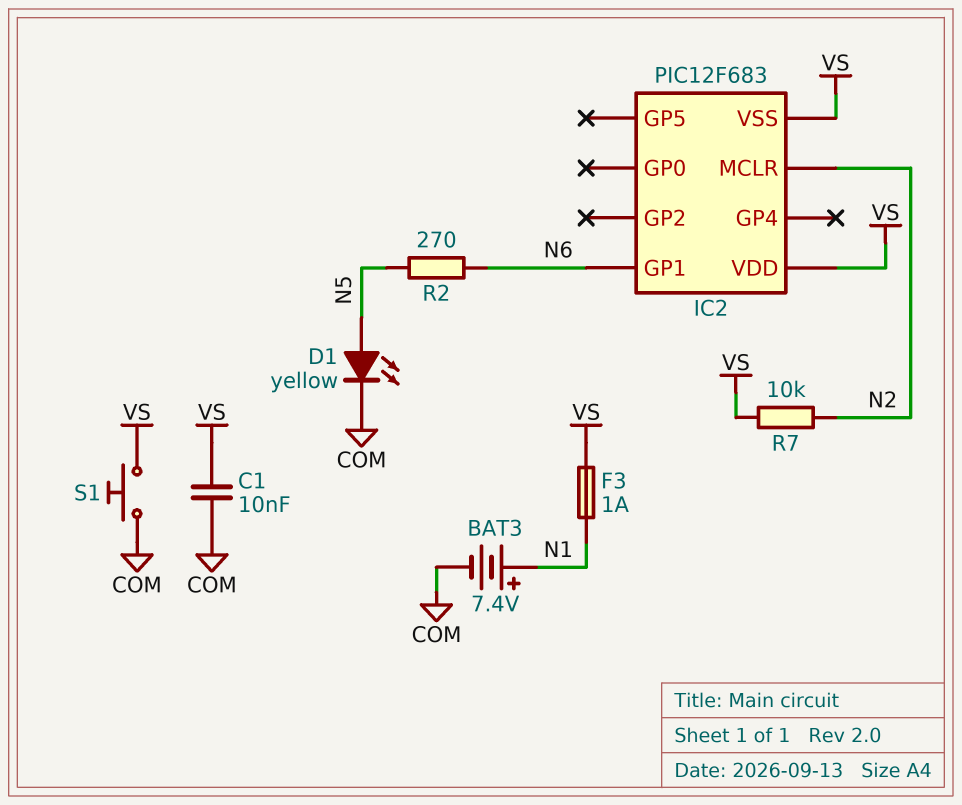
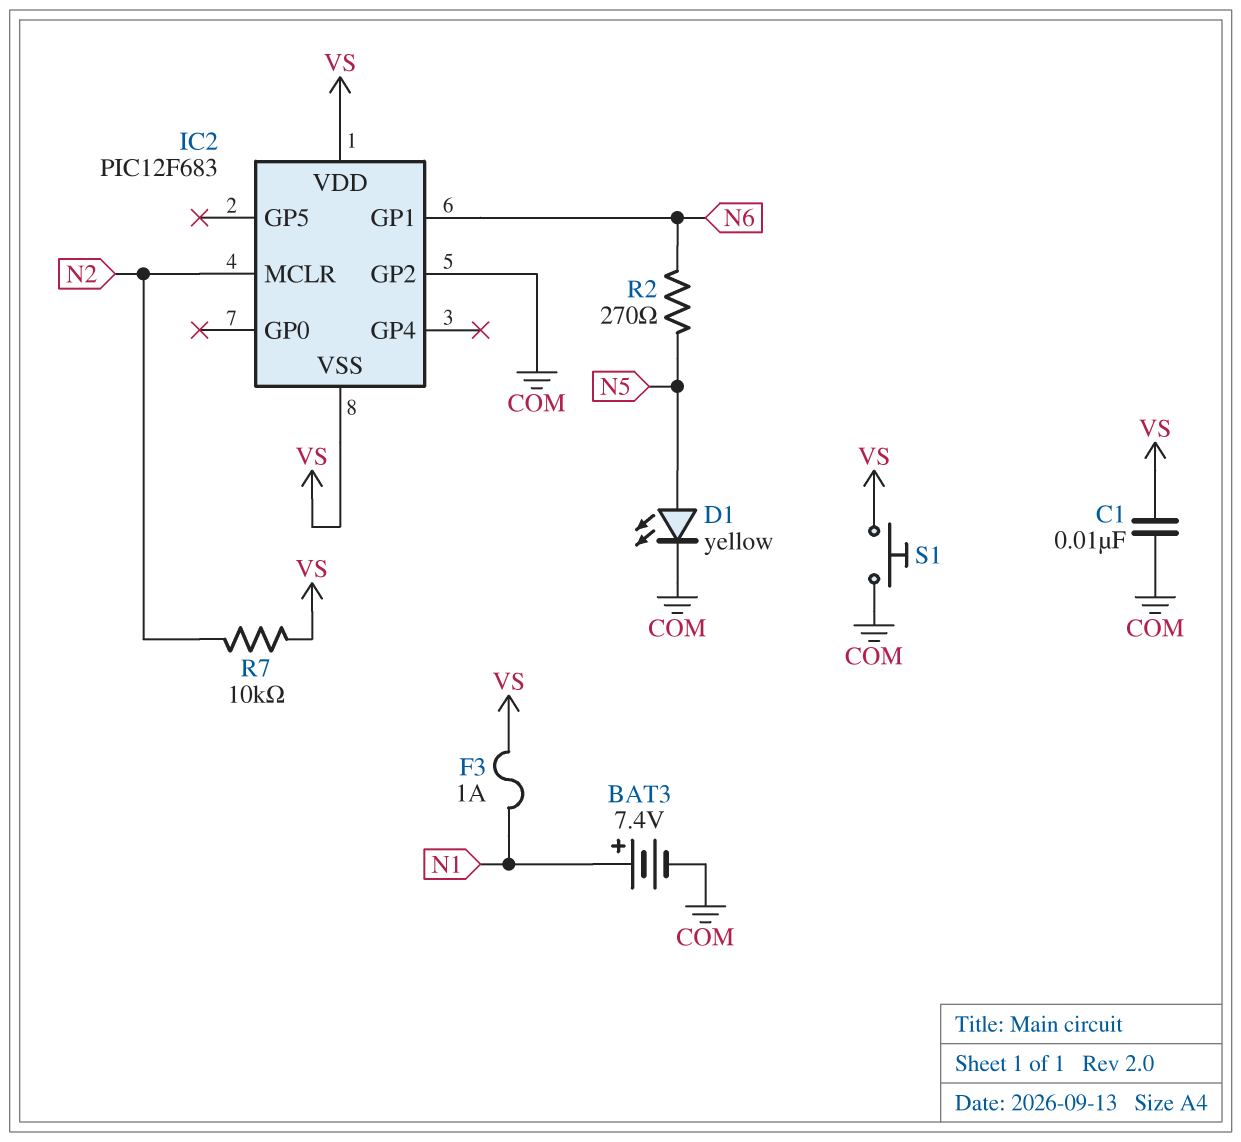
IC2 pin GP2: none -> COM

